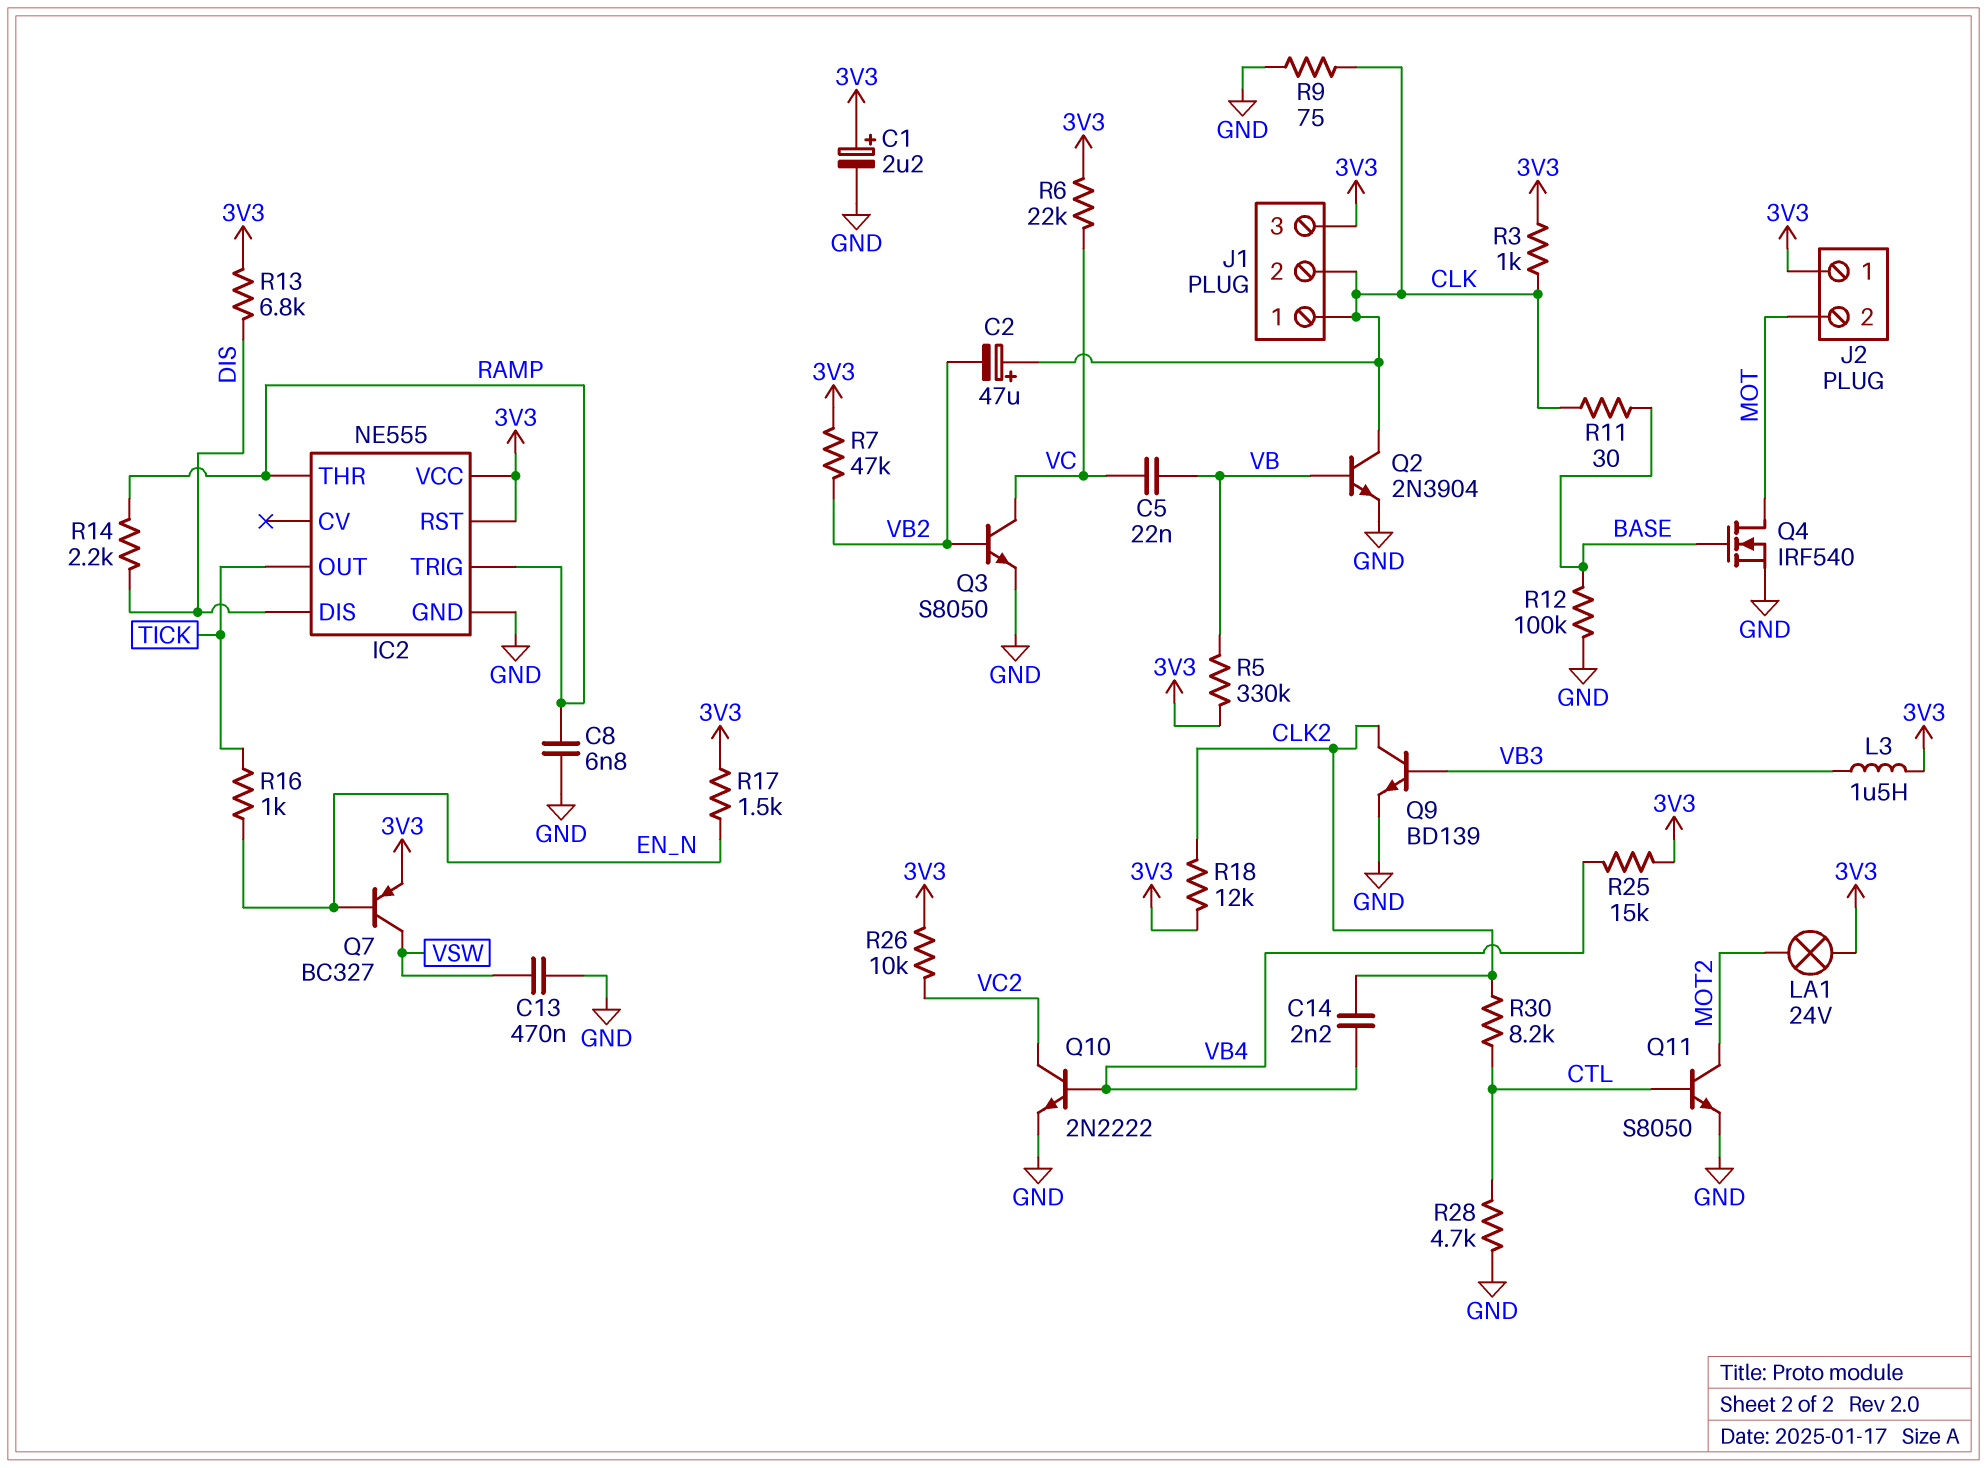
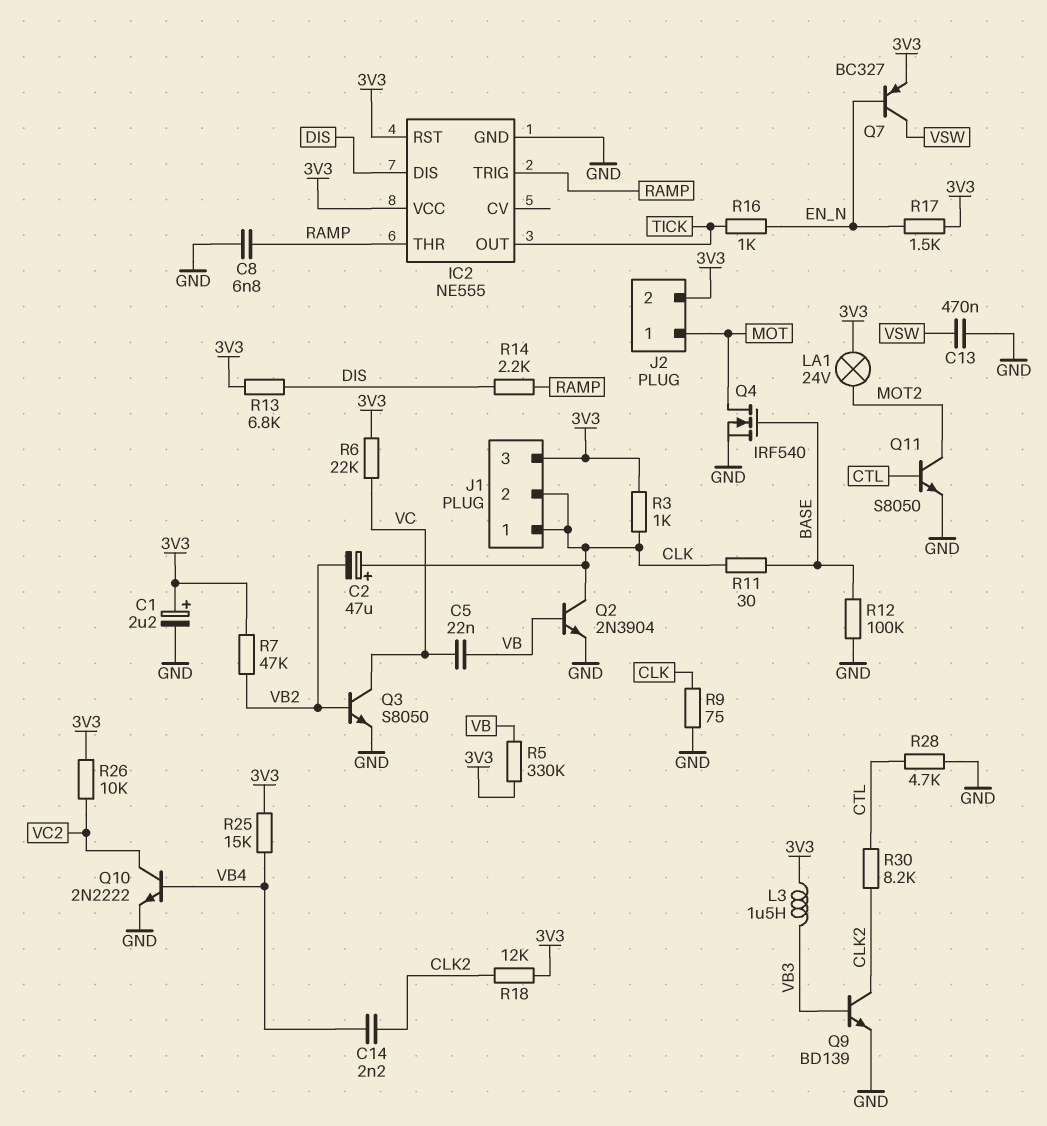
J2 pin 1: 3V3 -> MOT
J2 pin 2: MOT -> 3V3

